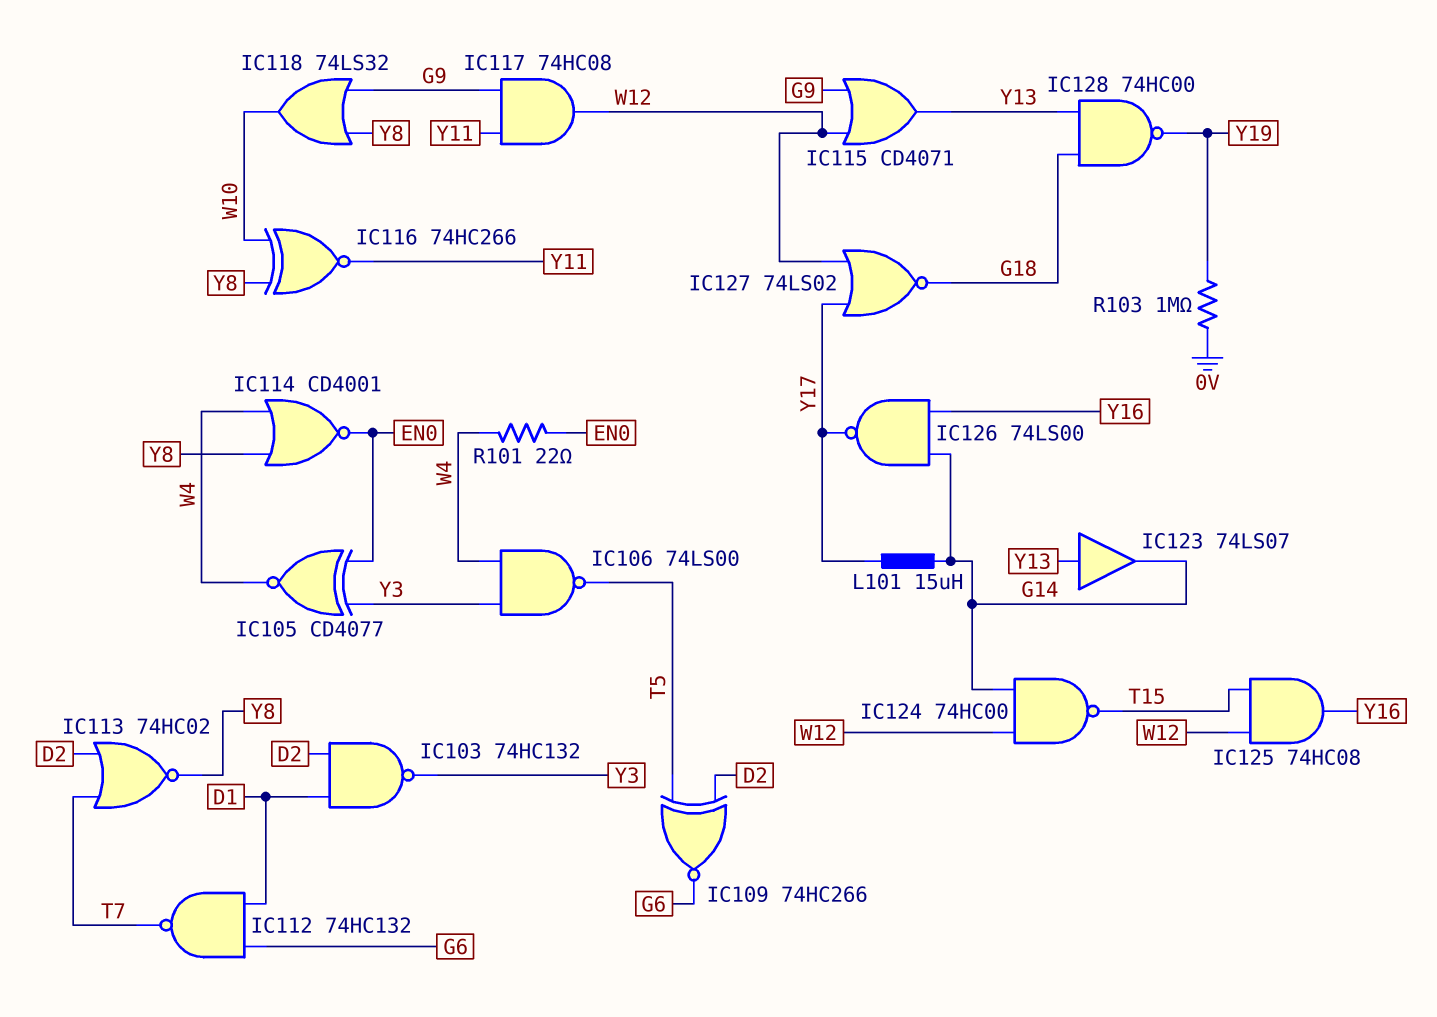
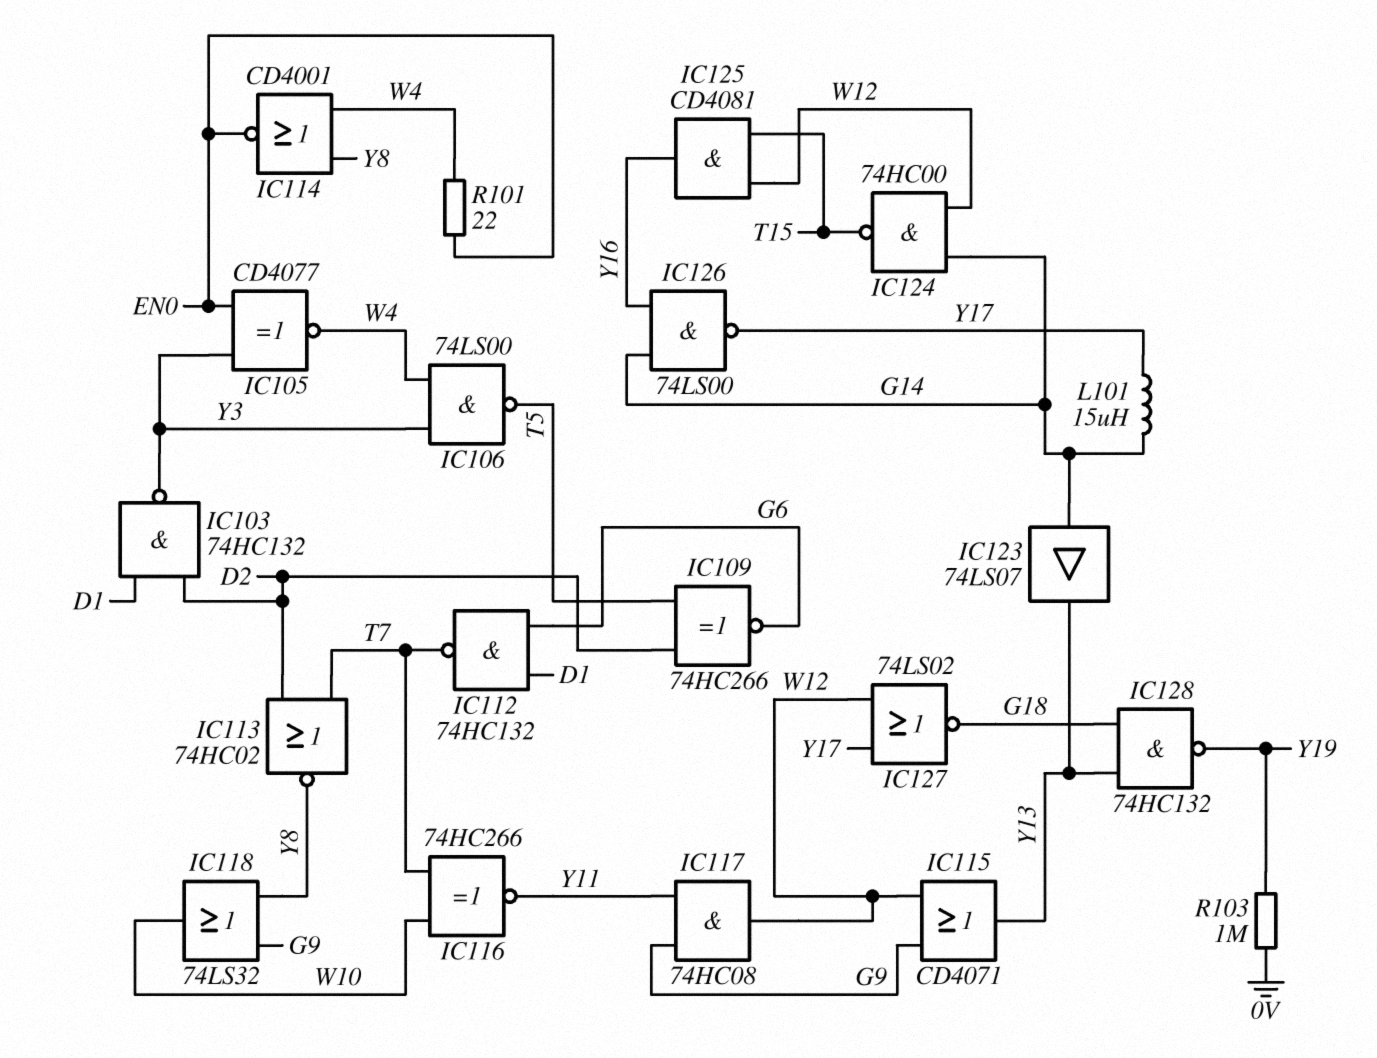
IC116: XNOR 74HC266 (in W10, in Y8, out Y11) -> XNOR 74HC266 (in T7, in W10, out Y11)
IC123: buffer 74LS07 (in Y13, out G14) -> buffer 74LS07 (in G14, out Y13)
IC125: AND 74HC08 (in T15, in W12, out Y16) -> AND CD4081 (in T15, in W12, out Y16)
IC128: NAND 74HC00 (in G18, in Y13, out Y19) -> NAND 74HC132 (in G18, in Y13, out Y19)

